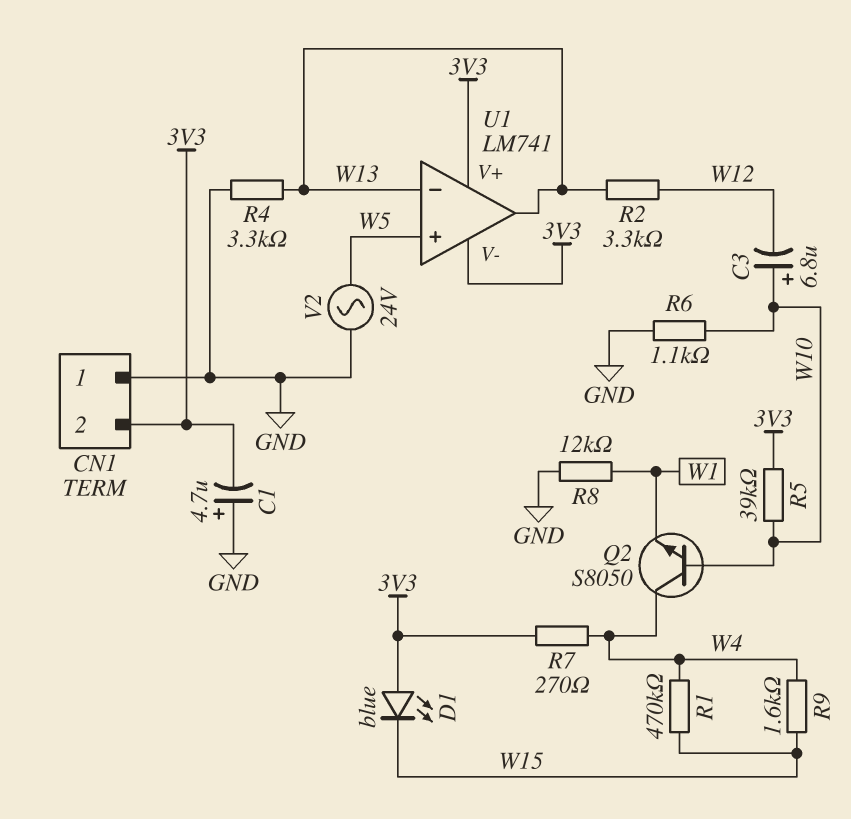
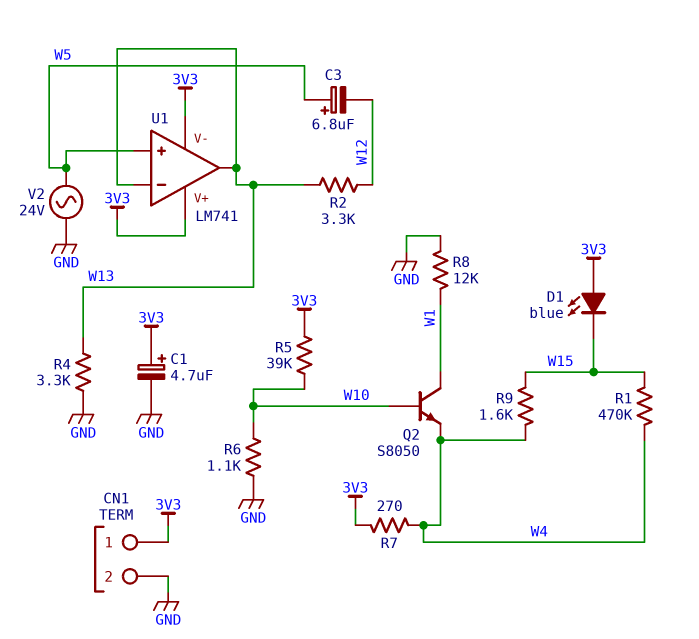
C1: 4.7uF (plus GND, minus 3V3) -> 4.7uF (plus 3V3, minus GND)
C3: 6.8uF (plus W10, minus W12) -> 6.8uF (plus W5, minus W12)
CN1 pin 1: GND -> 3V3
CN1 pin 2: 3V3 -> GND
Q2: NPN S8050 (B W10, C W4, E W1) -> NPN S8050 (B W10, C W1, E W4)

